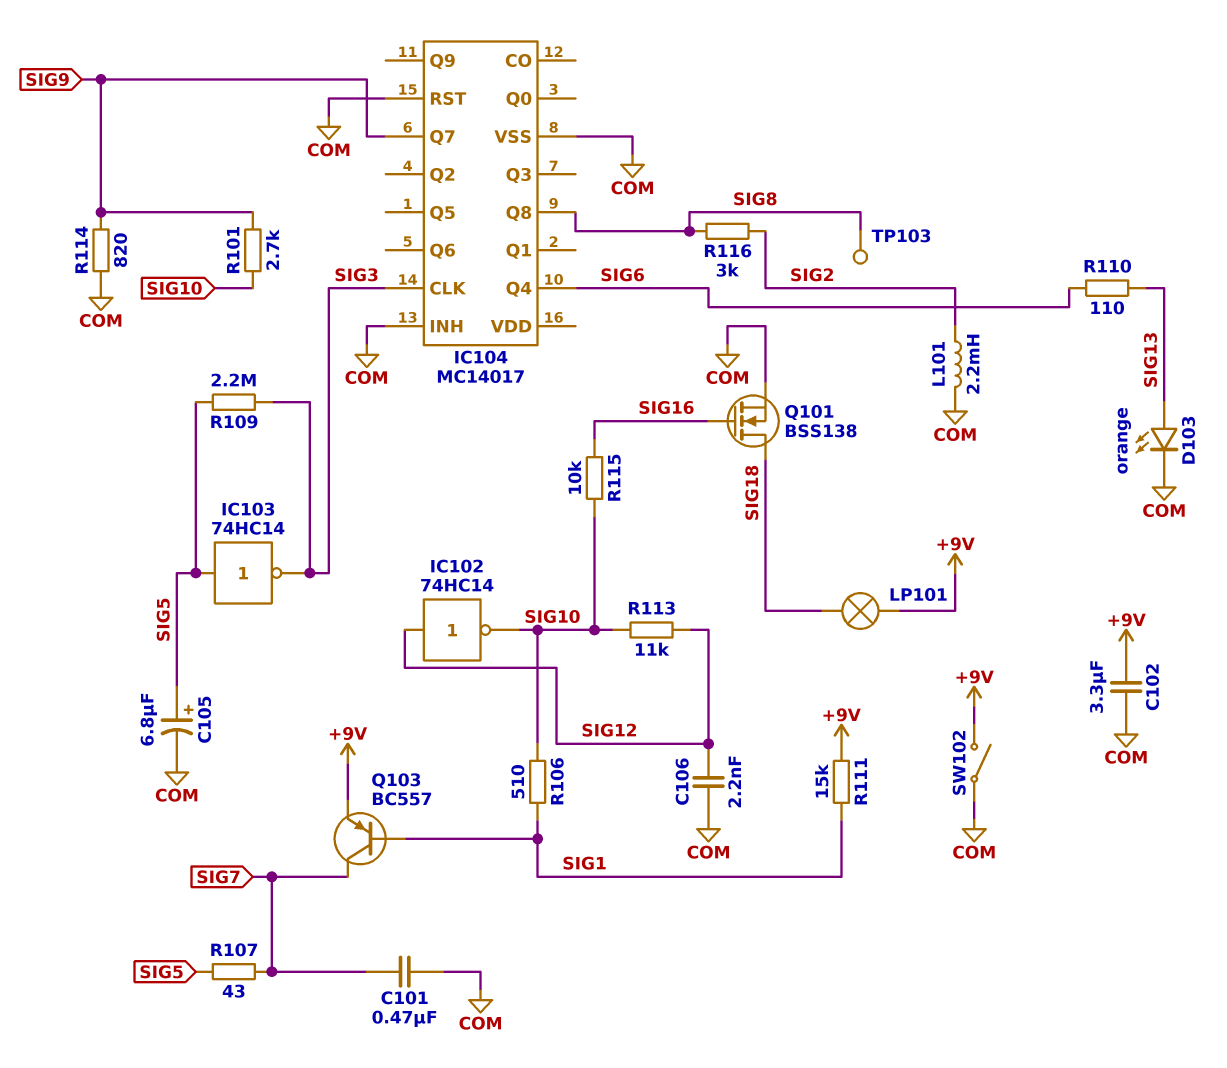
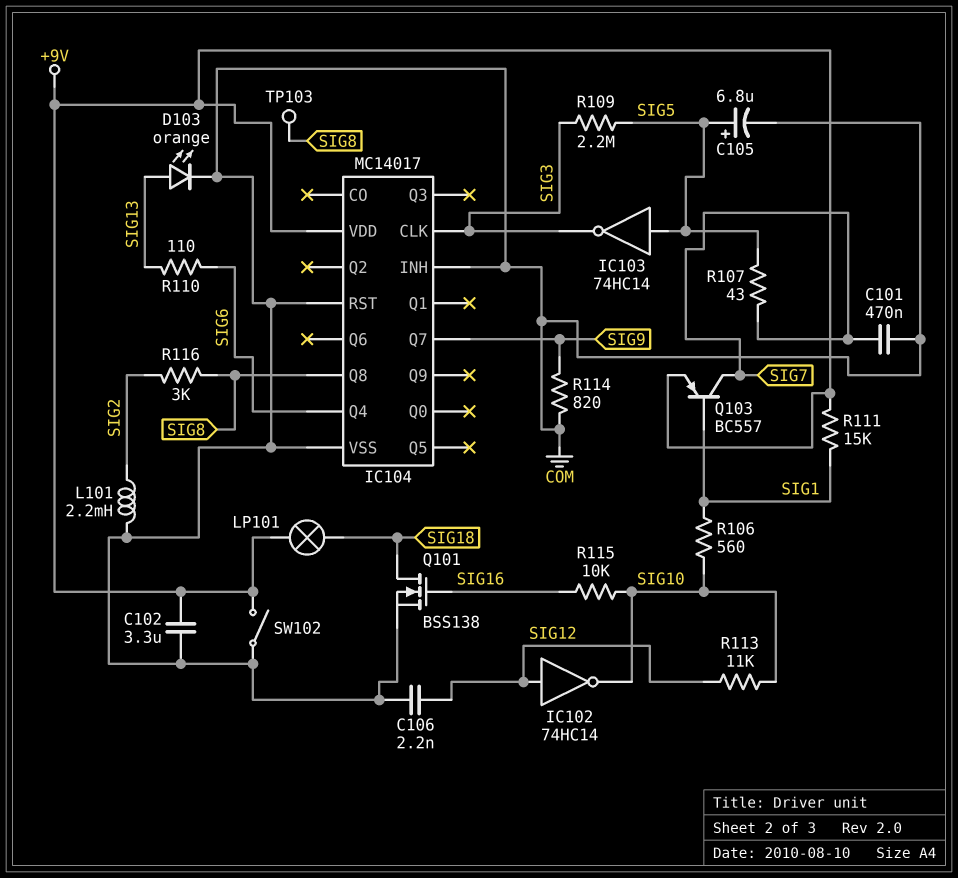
IC104 pin VDD: none -> +9V
R101: 2.7k (SIG9, SIG10) -> none
R106: 510 (SIG1, SIG10) -> 560 (SIG1, SIG10)

